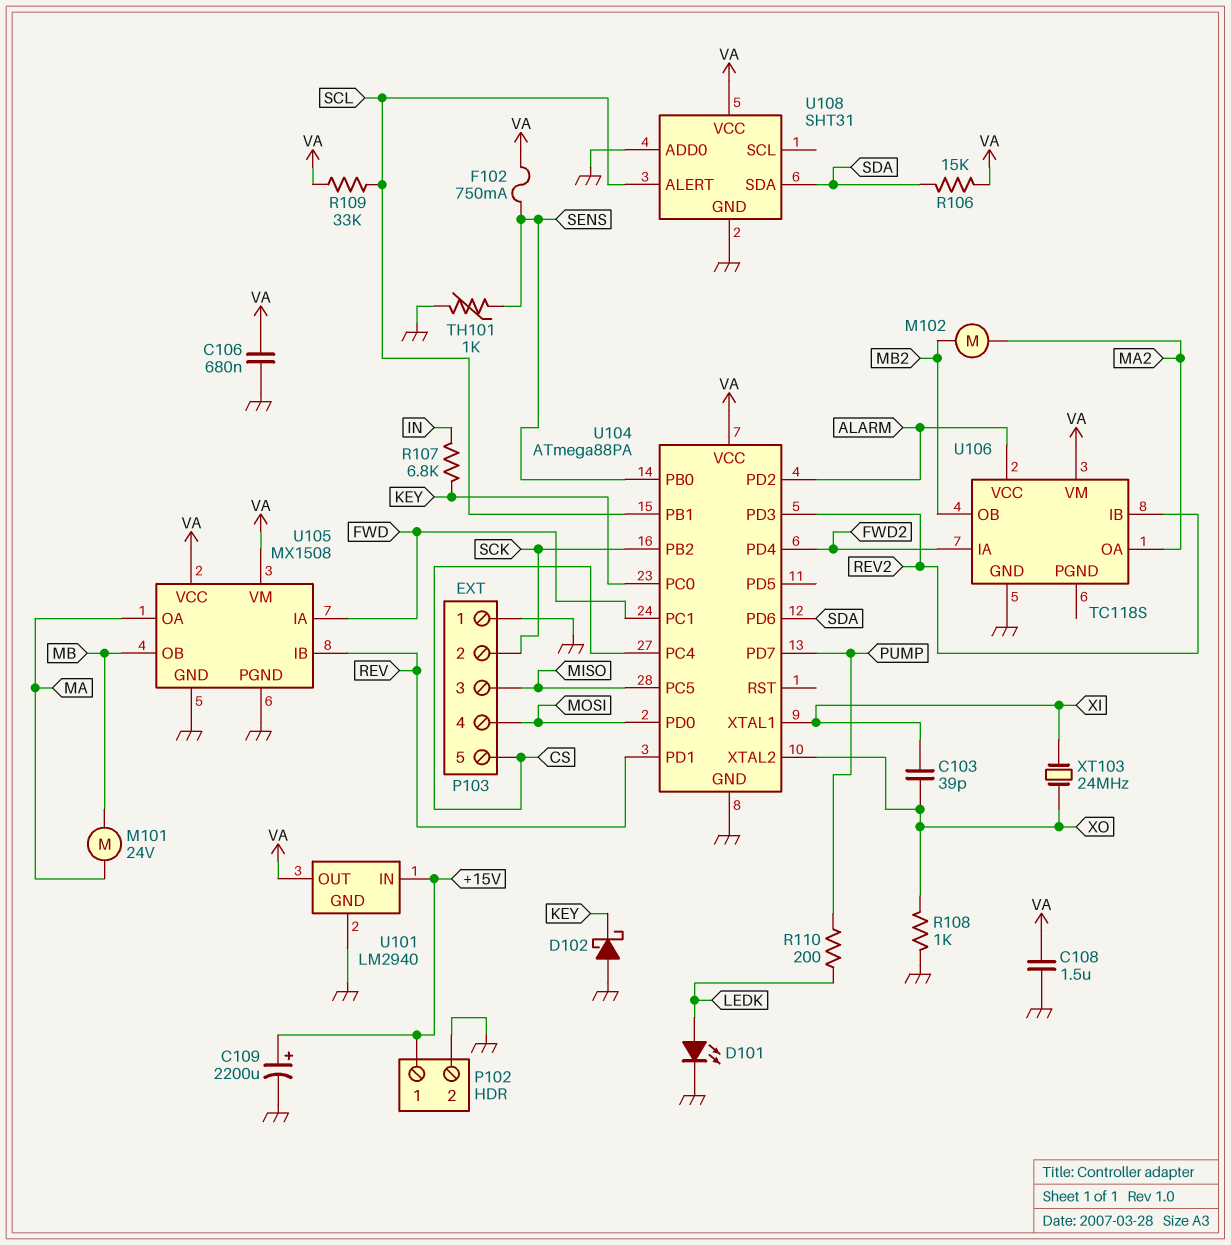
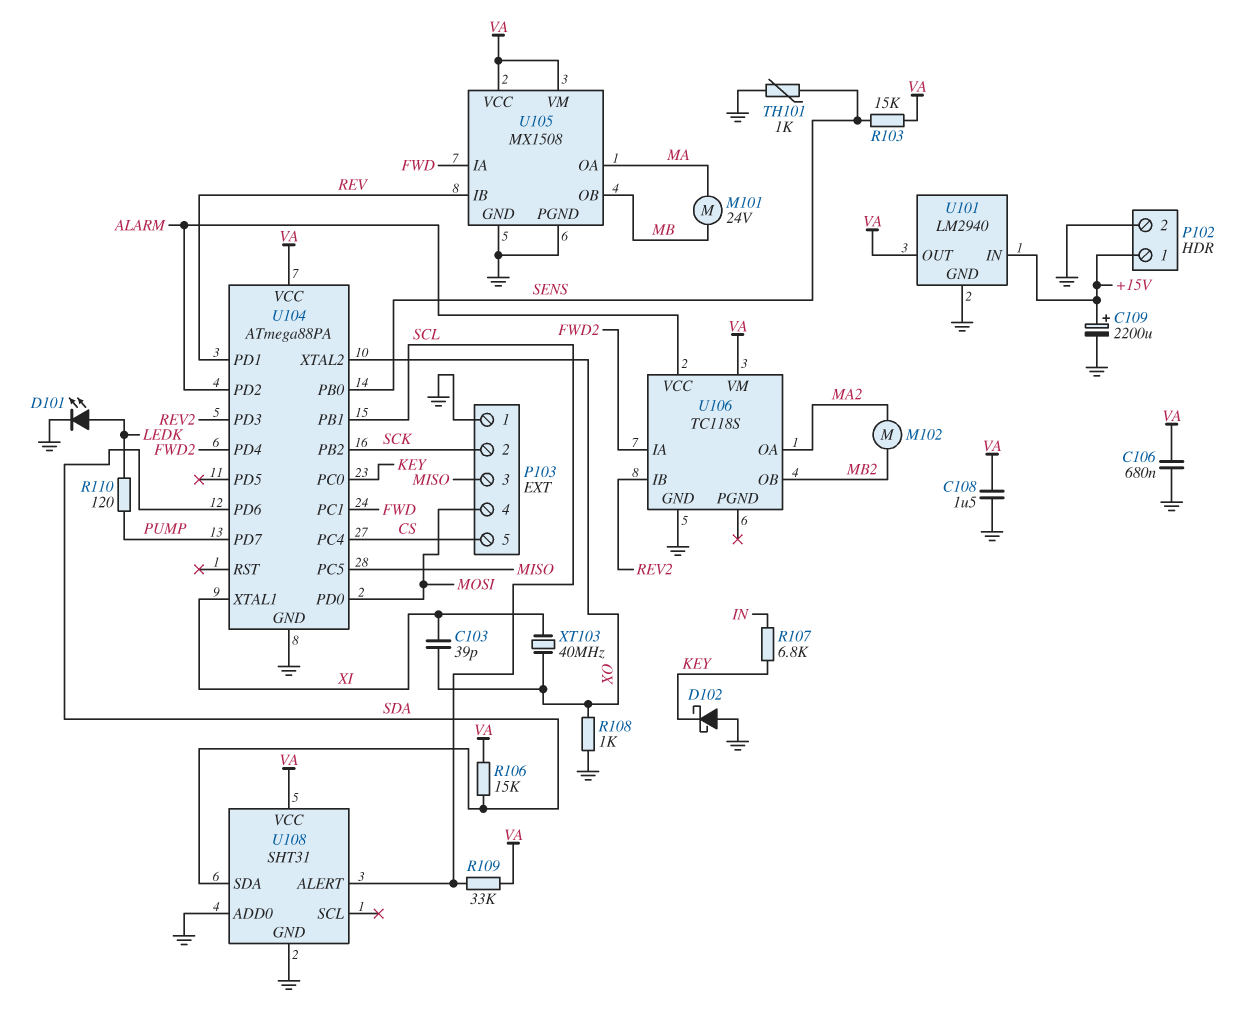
F102: 750mA (SENS, VA) -> none
R103: none -> 15k (SENS, VA)
R110: 200 (LEDK, PUMP) -> 120 (LEDK, PUMP)
XT103: 24MHz (XI, XO) -> 40MHz (XI, XO)

